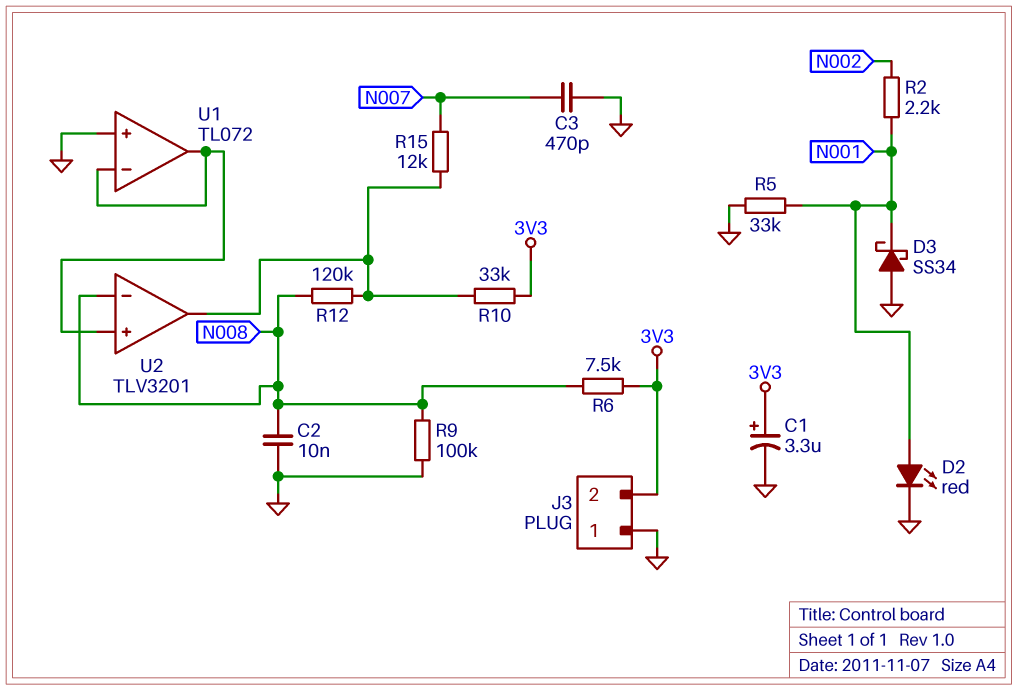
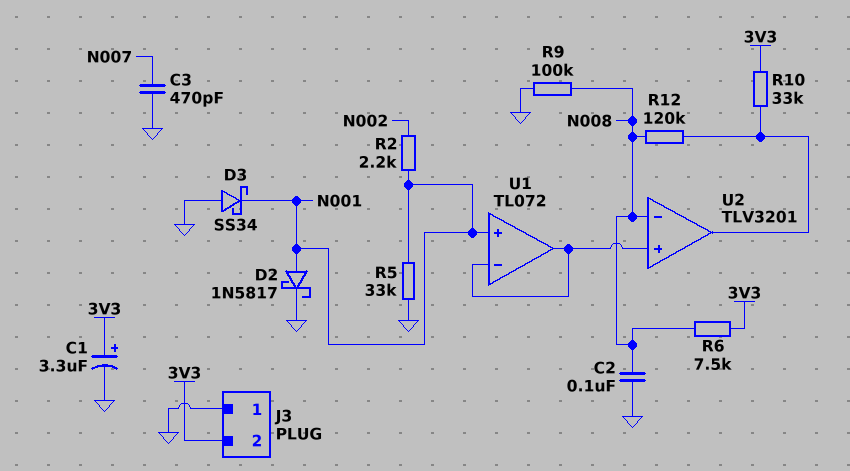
C2: 10nF (GND, N008) -> 100nF (GND, N008)
D2: LED red (A N001, K GND) -> schottky 1N5817 (A N001, K GND)
R15: 12k (N007, U2/out) -> none
U1 pin in+: GND -> N001

